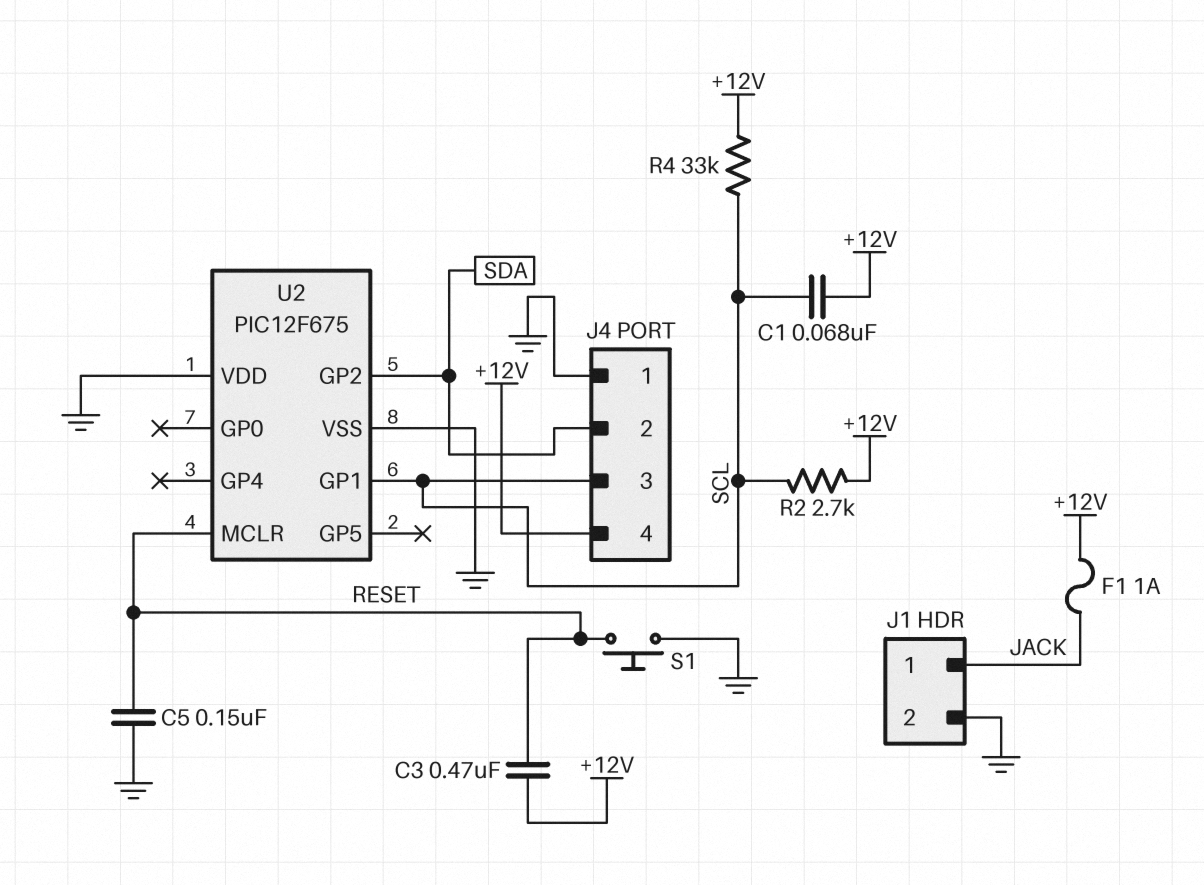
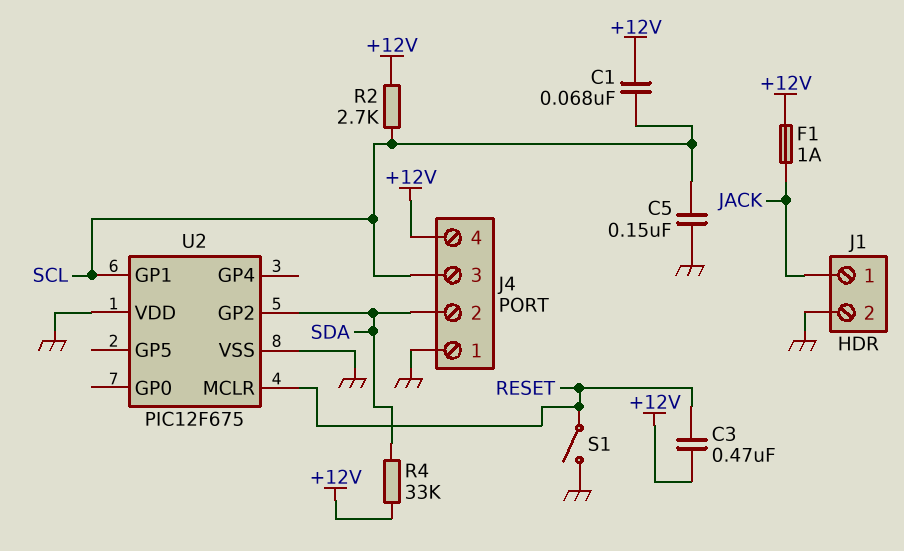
C5: 150nF (GND, RESET) -> 150nF (GND, SCL)
R4: 33k (+12V, SCL) -> 33k (+12V, SDA)
S1: button (GND, RESET) -> switch (GND, RESET)

